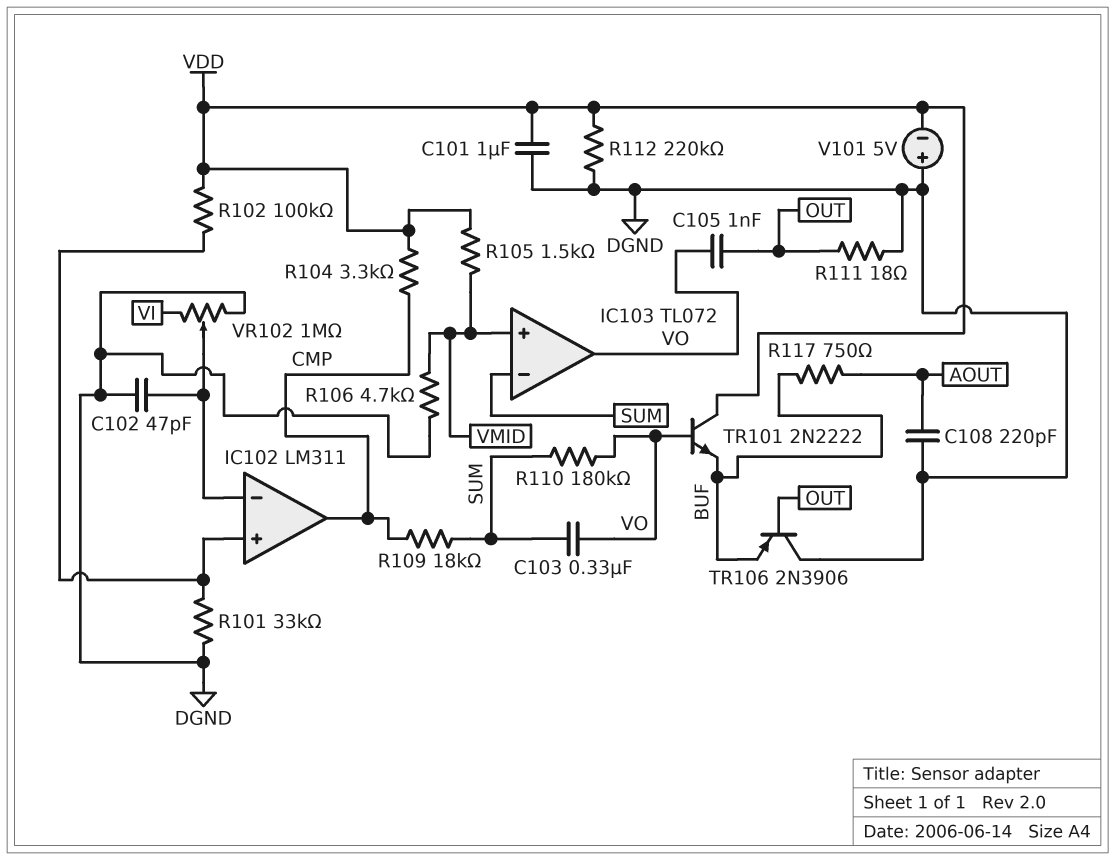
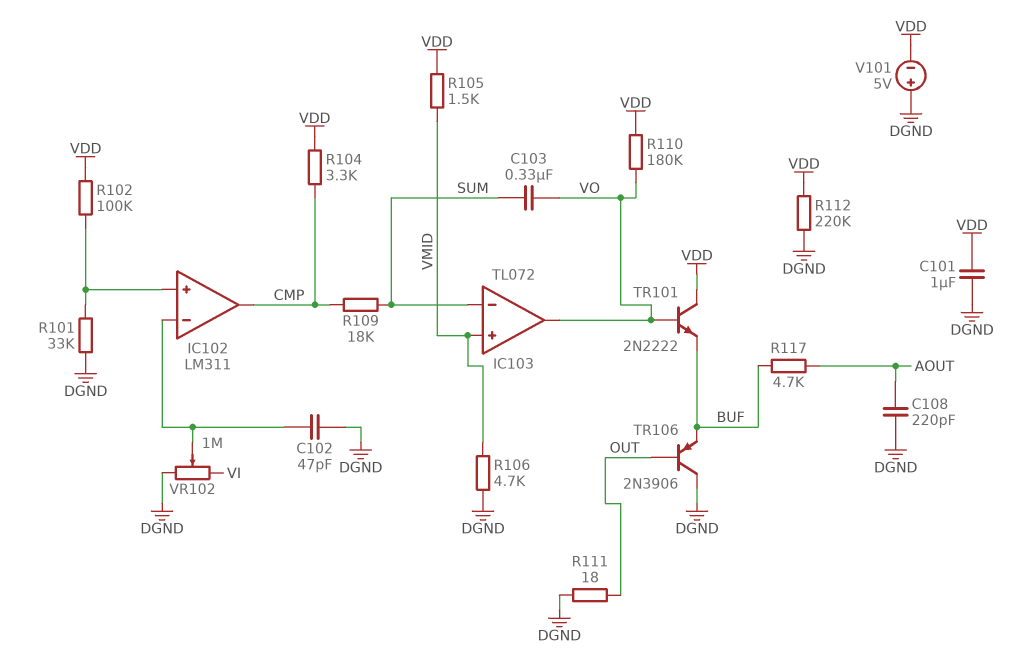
C105: 1nF (OUT, VO) -> none
R110: 180k (SUM, VO) -> 180k (VDD, VO)
R117: 750 (AOUT, BUF) -> 4.7k (AOUT, BUF)

